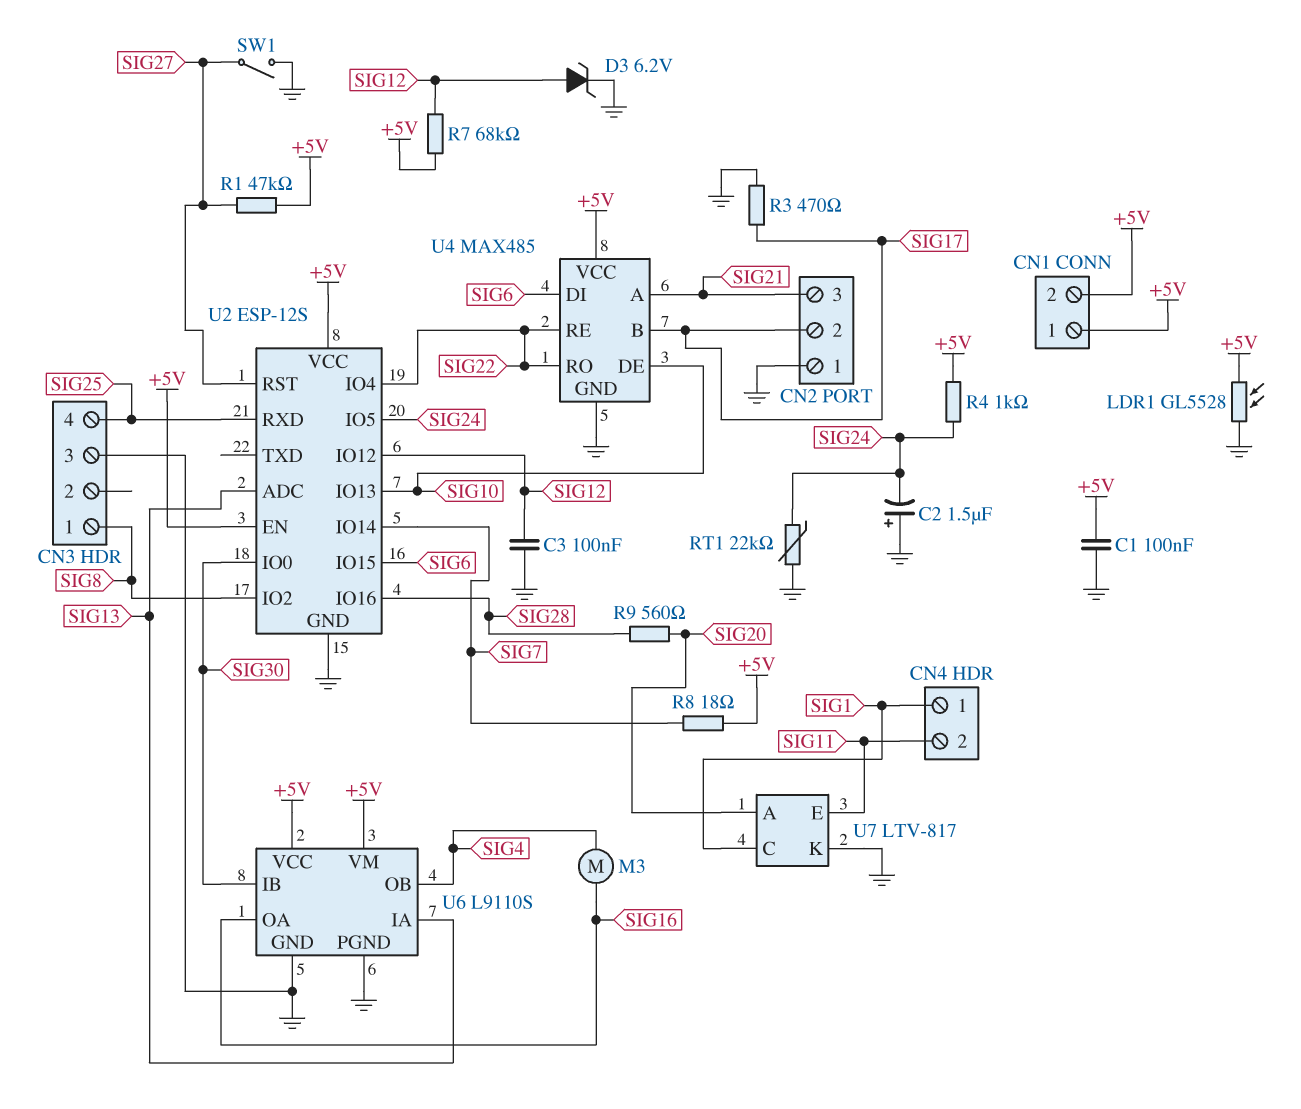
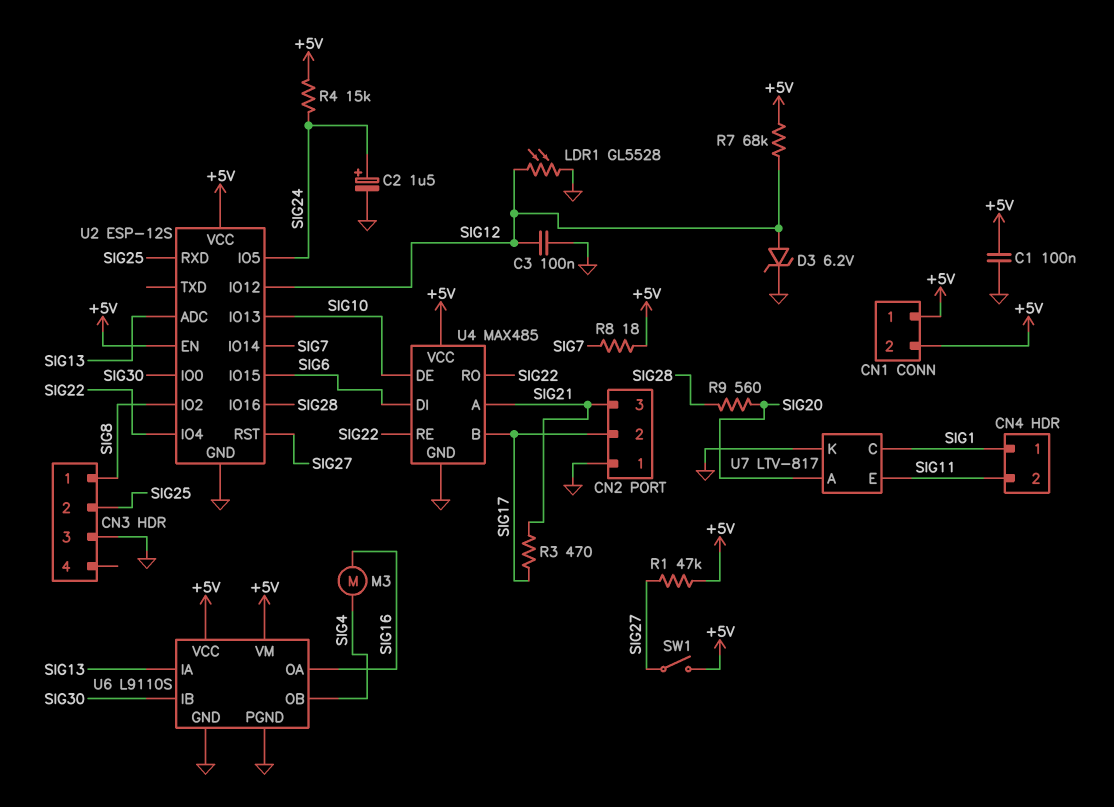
C2: 1.5uF (plus GND, minus SIG24) -> 1.5uF (plus SIG24, minus GND)
CN3 pin 2: none -> SIG25
CN3 pin 4: SIG25 -> none
LDR1: GL5528 (+5V, GND) -> GL5528 (GND, SIG12)
R3: 470 (GND, SIG17) -> 470 (SIG17, SIG21)
R4: 1k (+5V, SIG24) -> 15k (+5V, SIG24)
RT1: 22k (GND, SIG24) -> none
SW1: switch (GND, SIG27) -> switch (+5V, SIG27)

